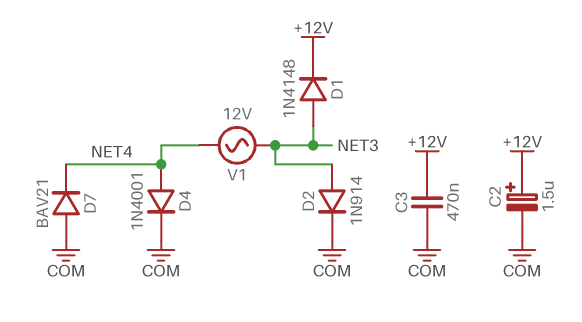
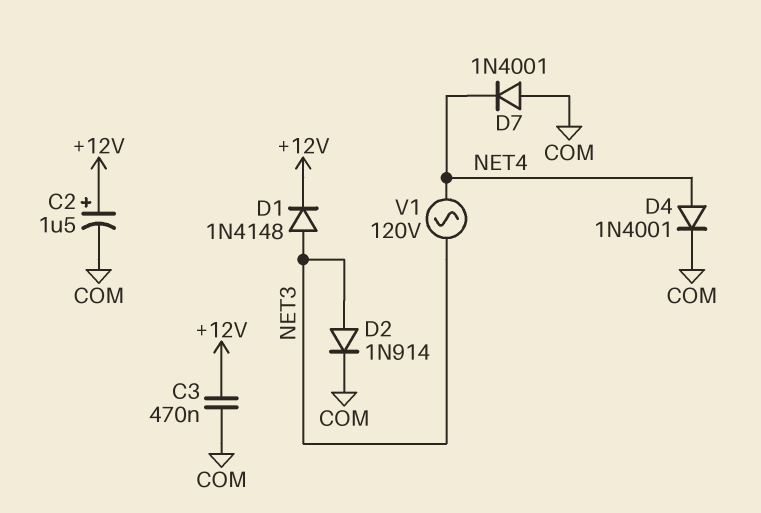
D7: diode BAV21 (A COM, K NET4) -> diode 1N4001 (A COM, K NET4)
V1: AC 12V (NET3, NET4) -> AC 120V (NET3, NET4)

